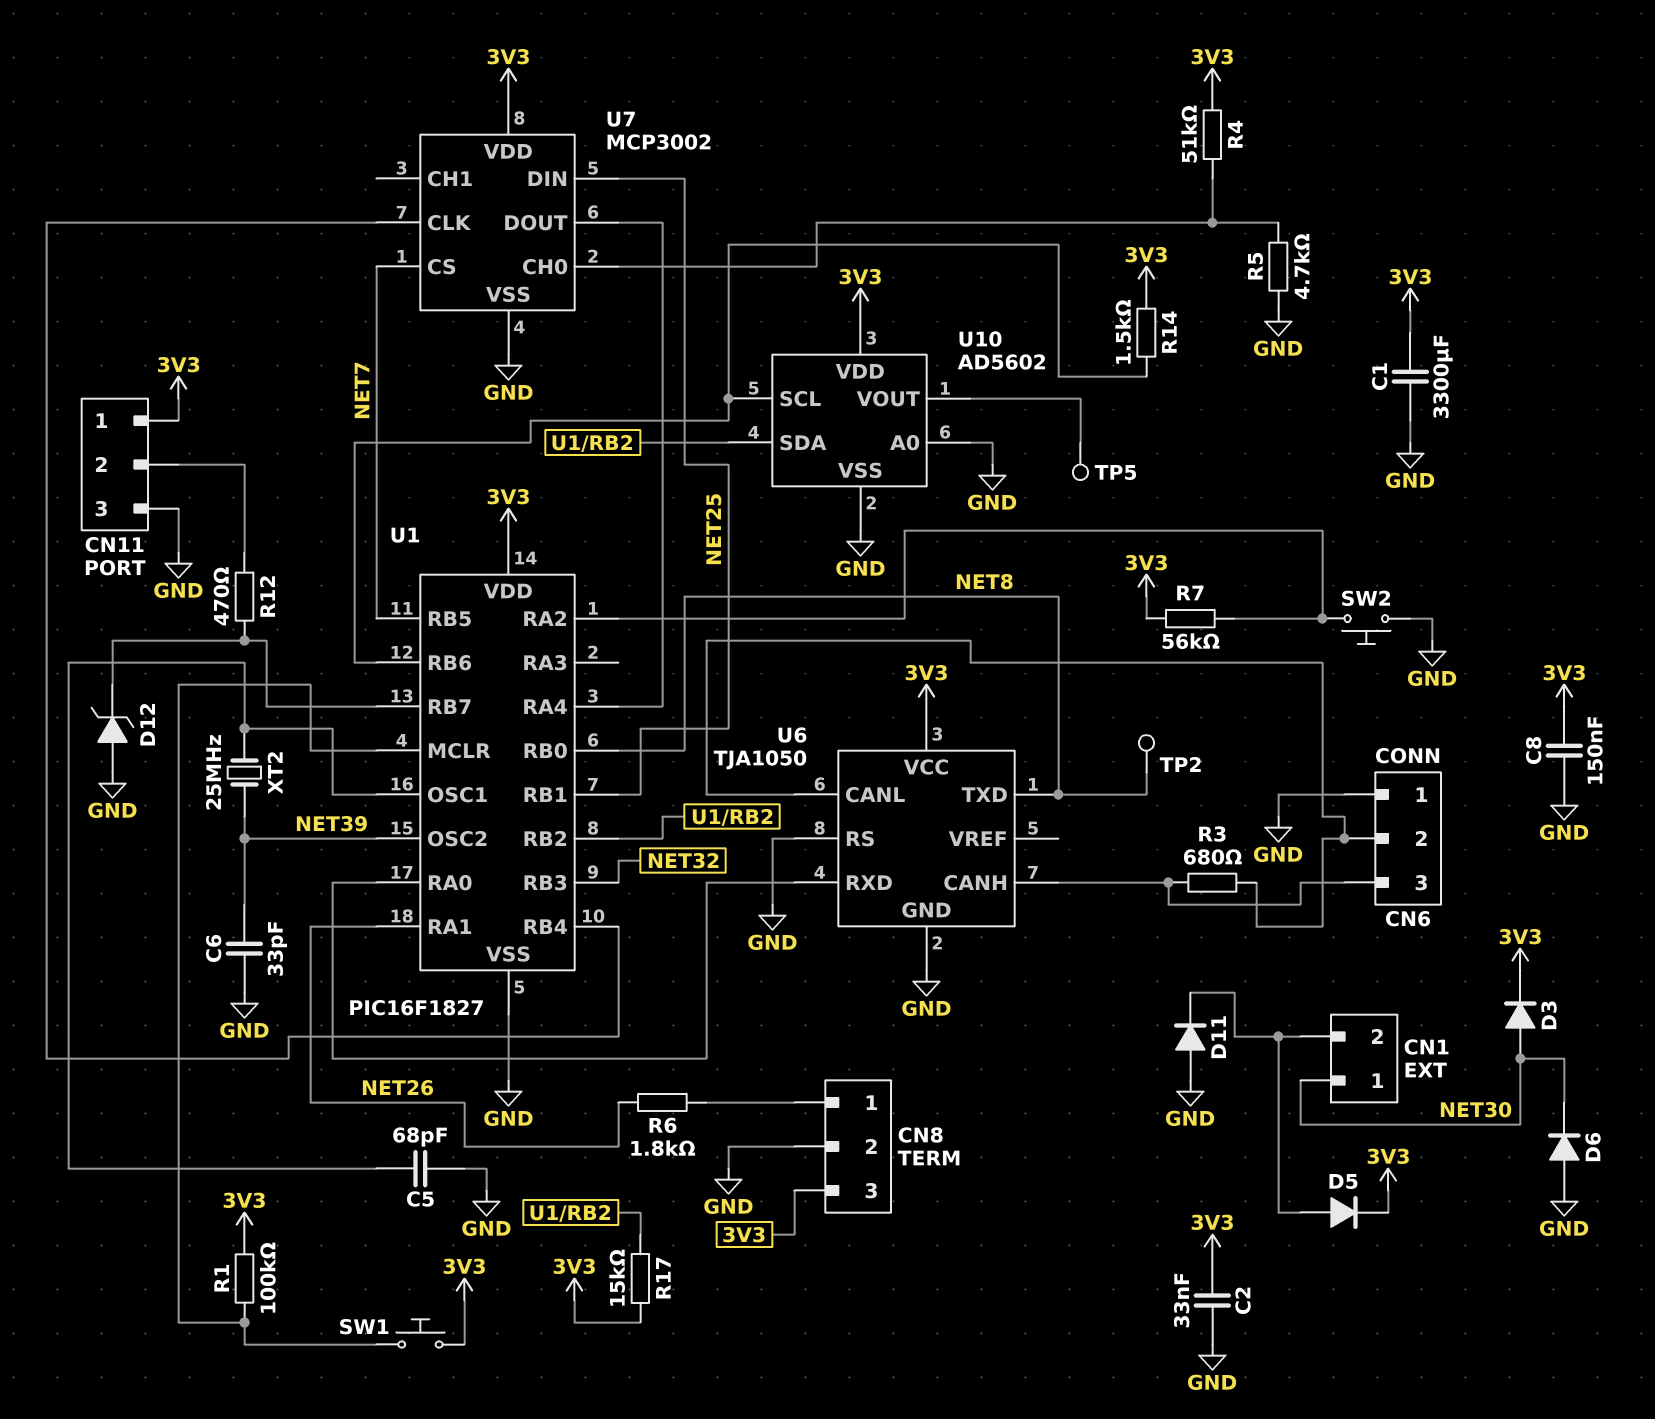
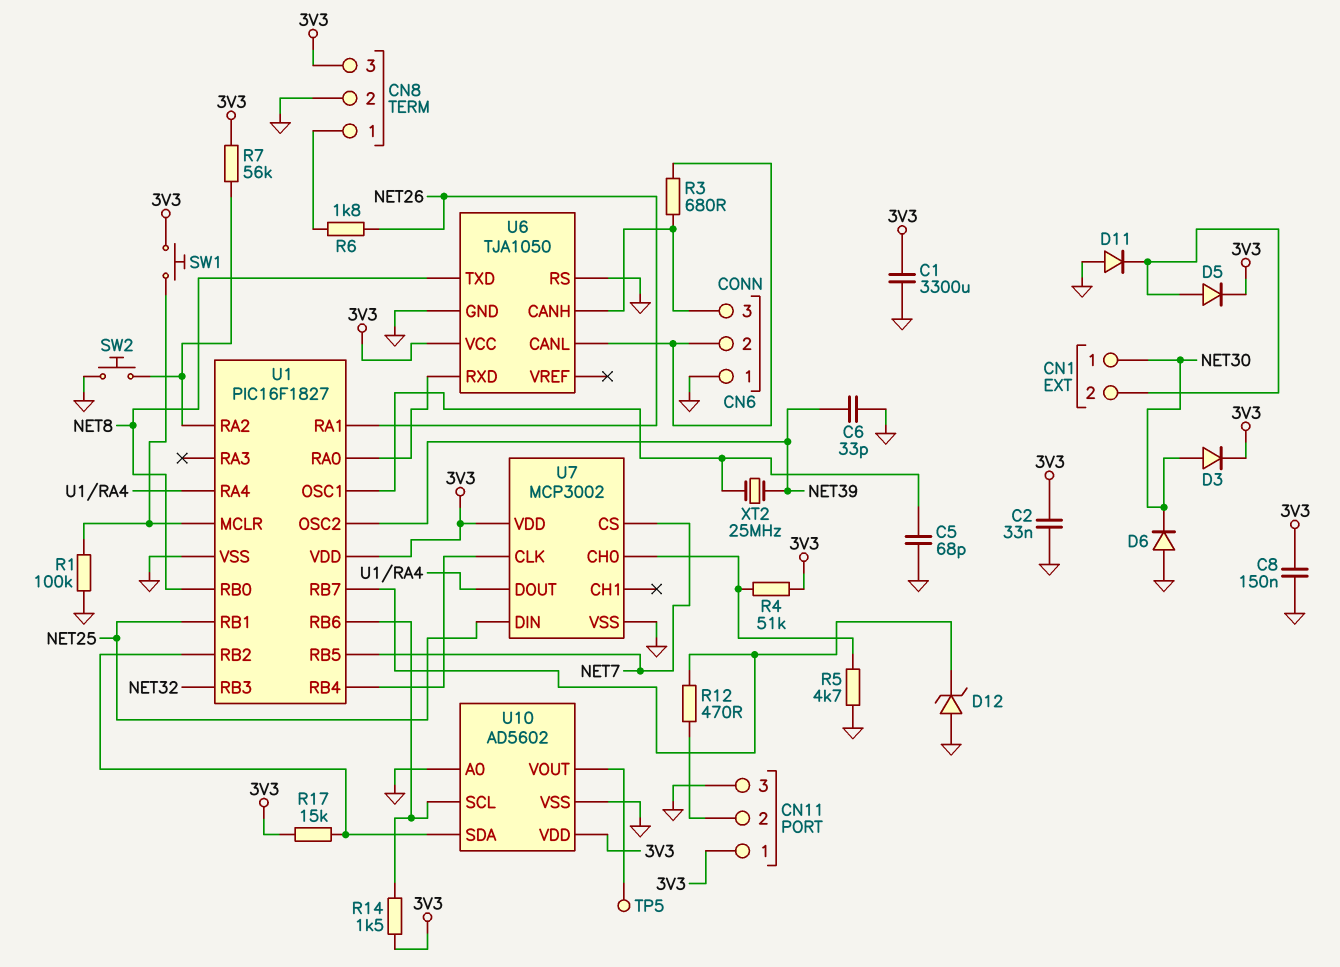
R1: 100k (3V3, U1/MCLR) -> 100k (GND, U1/MCLR)
TP2: test point (NET8) -> none

